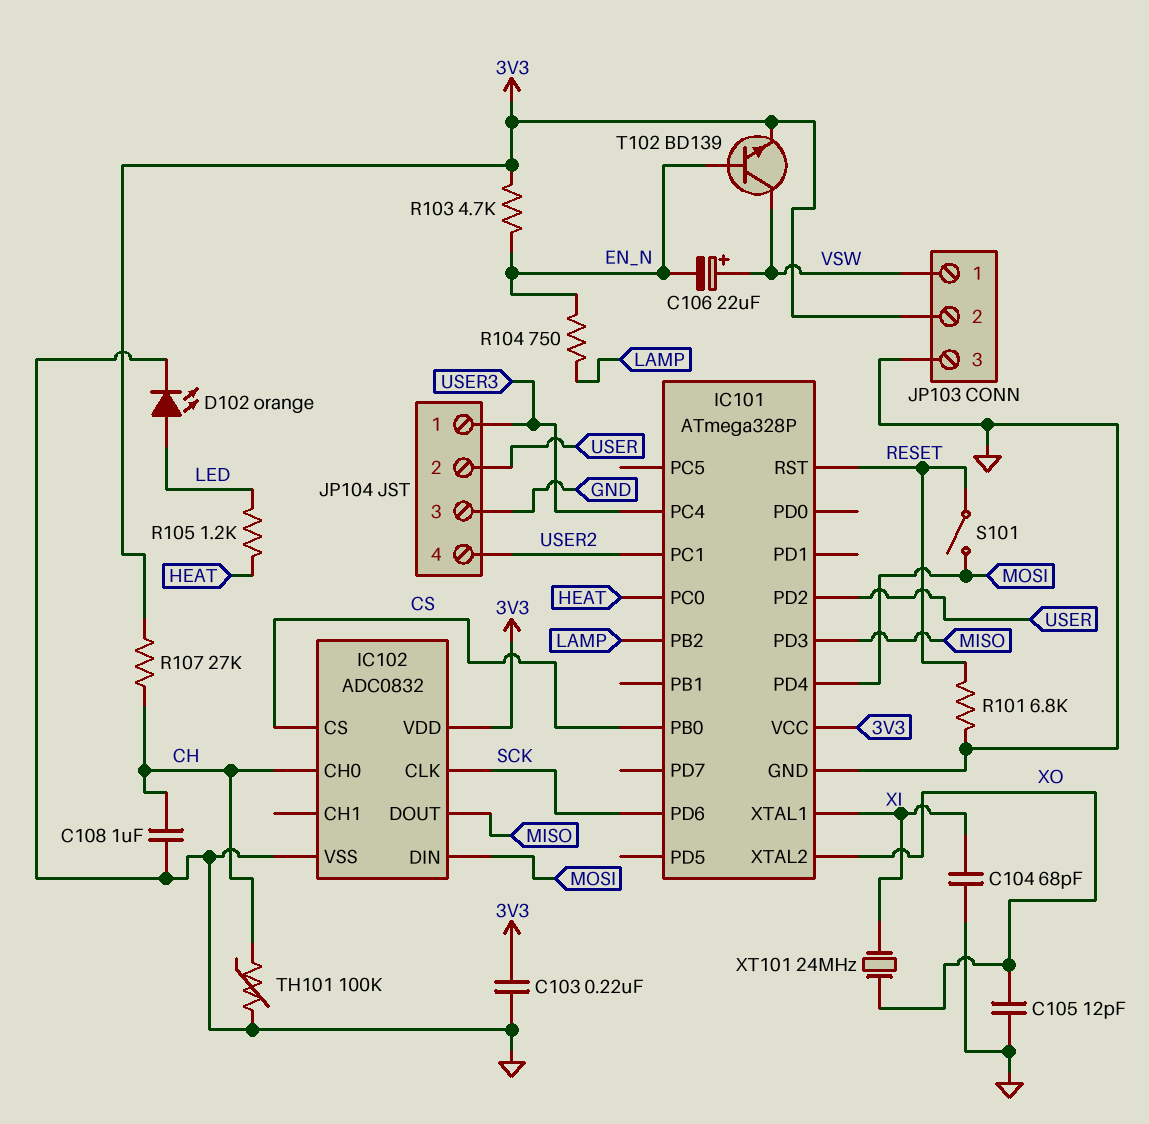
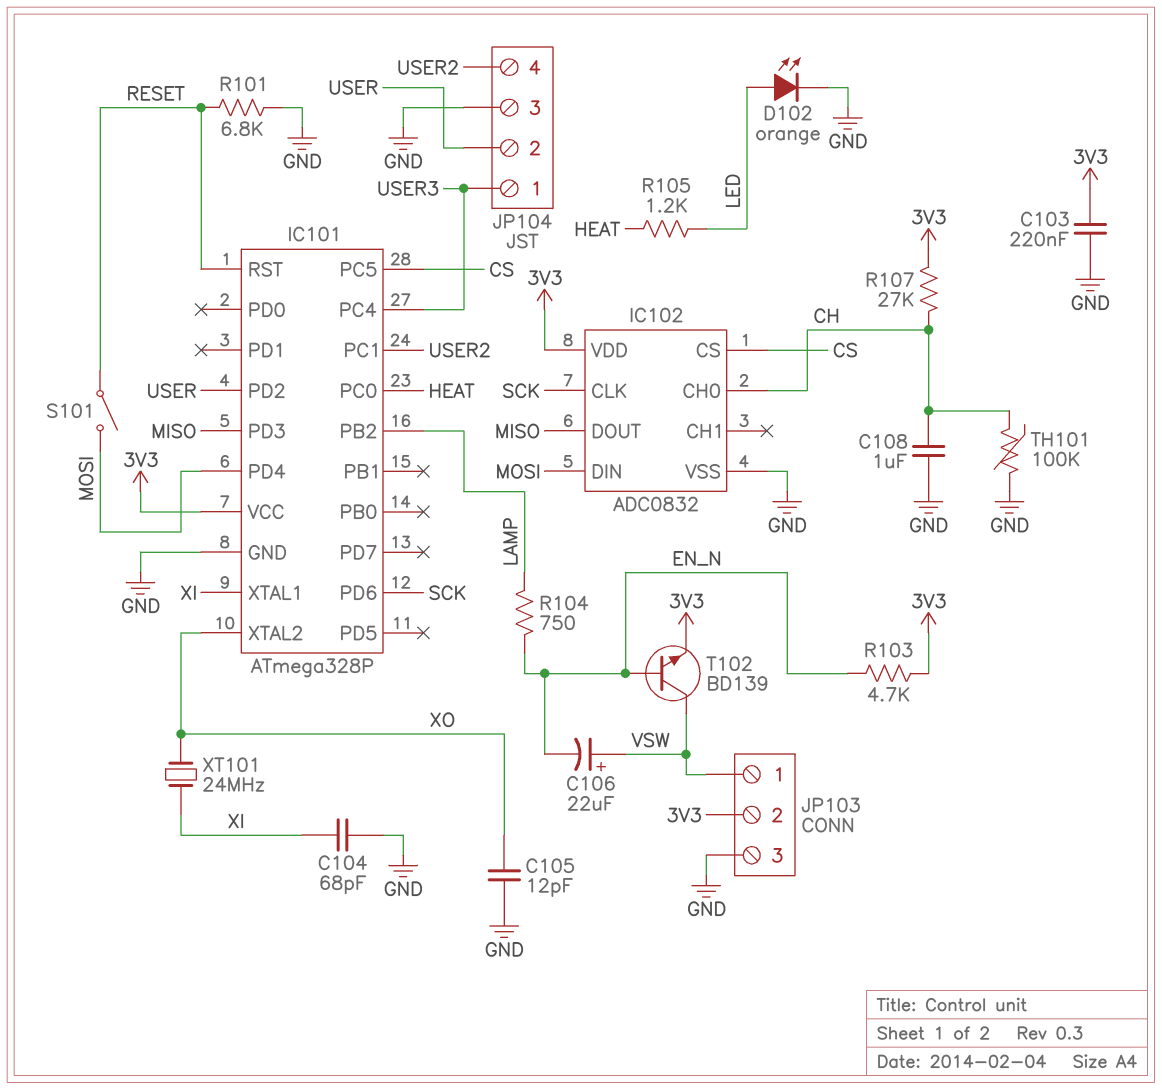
IC101 pin PB0: CS -> none
IC101 pin PC5: none -> CS

